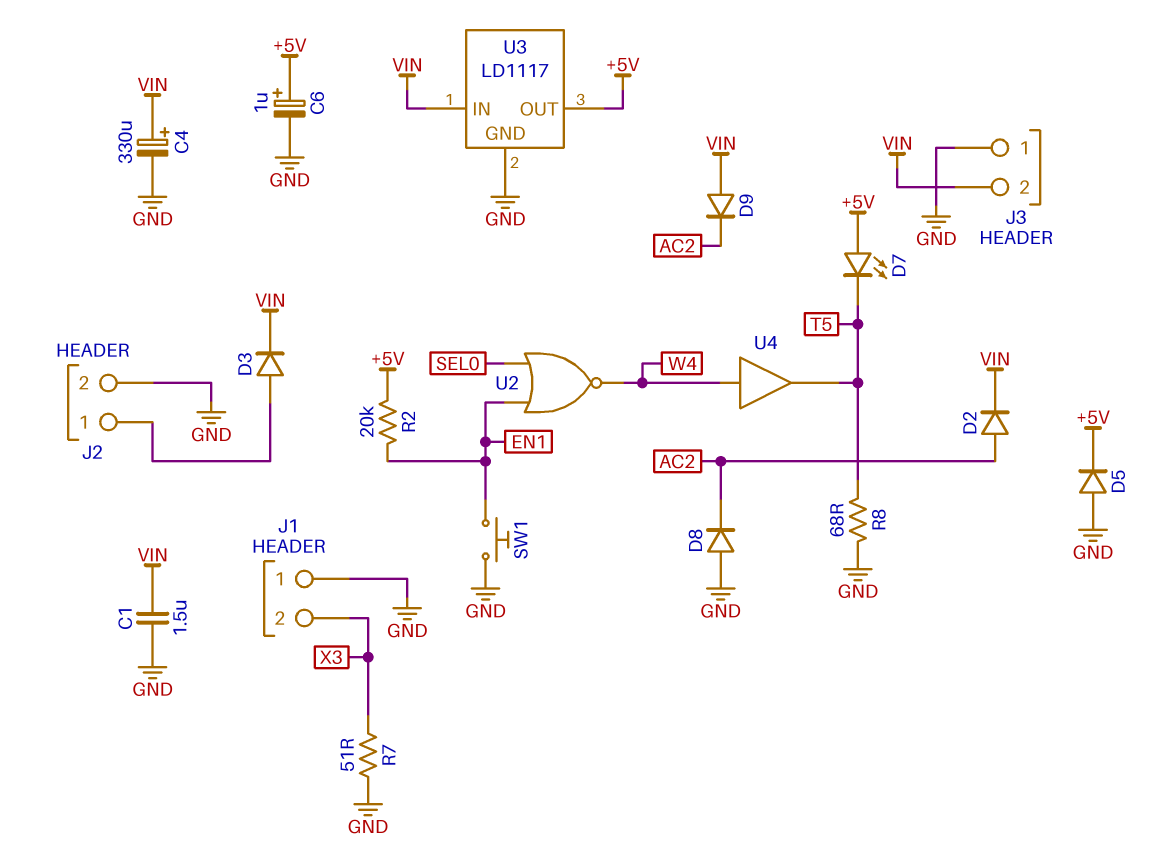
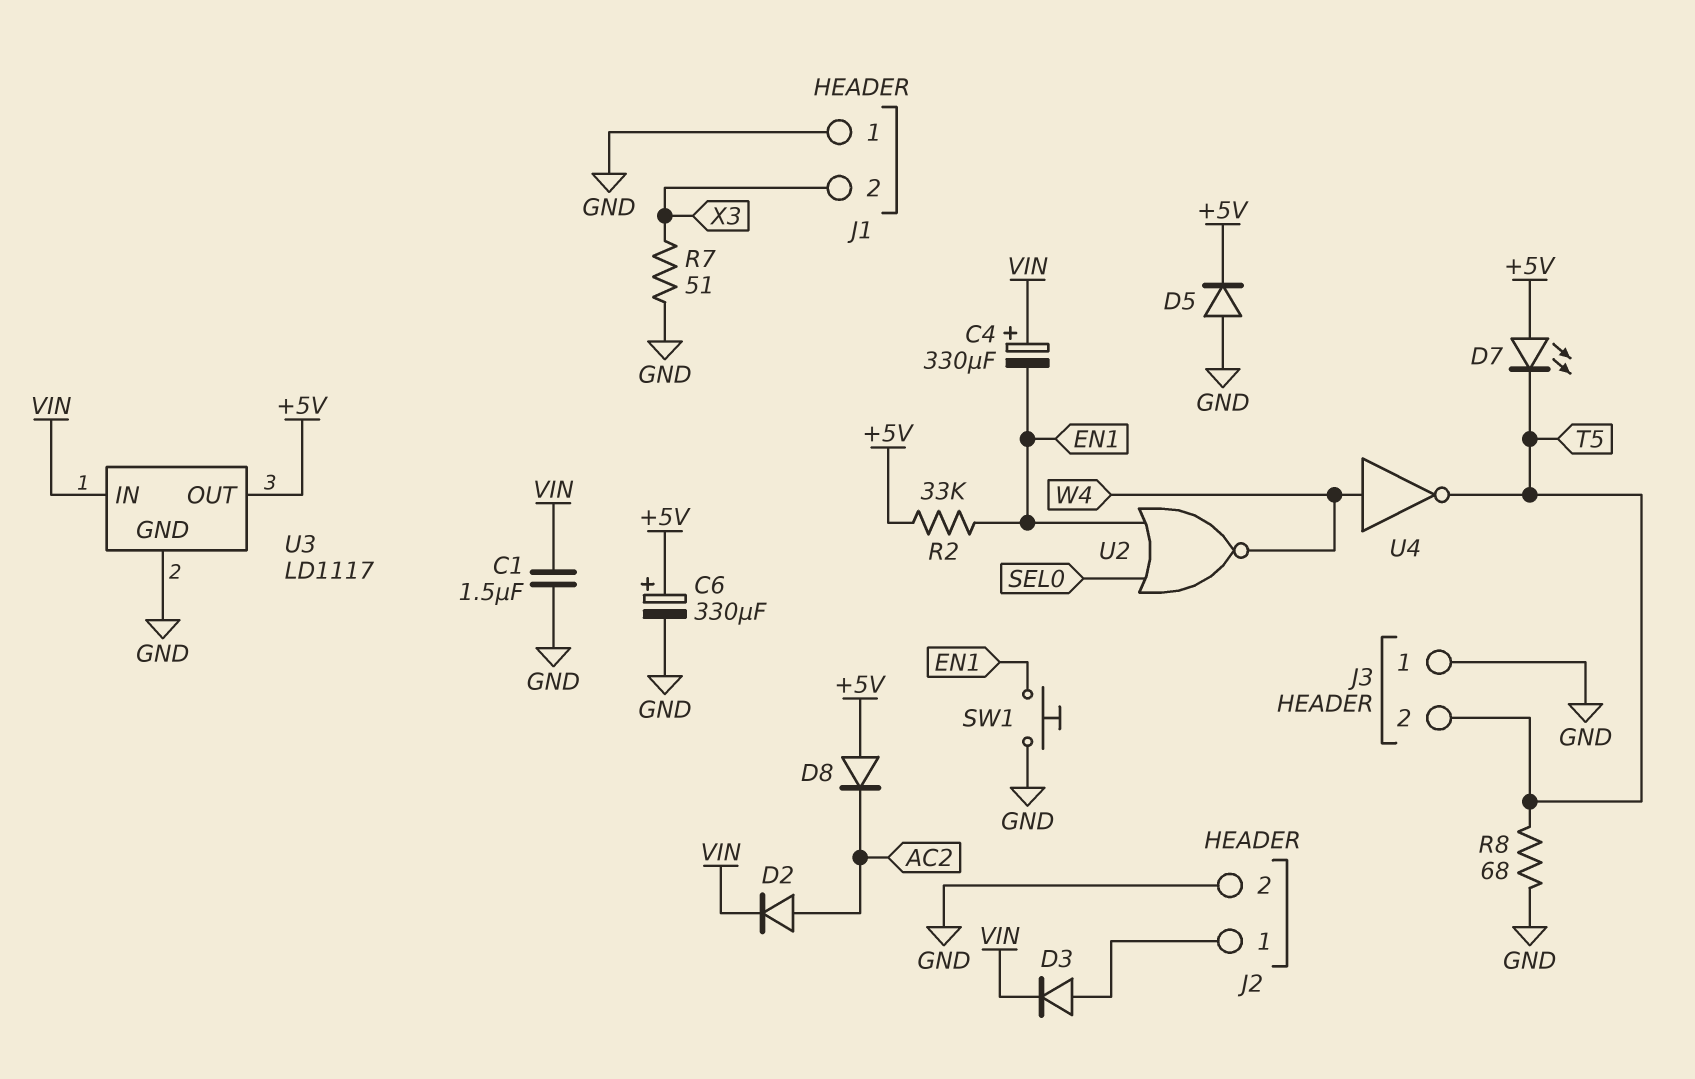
C4: 330uF (plus VIN, minus GND) -> 330uF (plus VIN, minus EN1)
C6: 1uF (plus +5V, minus GND) -> 330uF (plus +5V, minus GND)
D8: diode (A GND, K AC2) -> diode (A +5V, K AC2)
D9: diode (A VIN, K AC2) -> none
J3 pin 2: VIN -> T5
R2: 20k (+5V, EN1) -> 33k (+5V, EN1)
U4: buffer (in W4, out T5) -> NOT (in W4, out T5)

